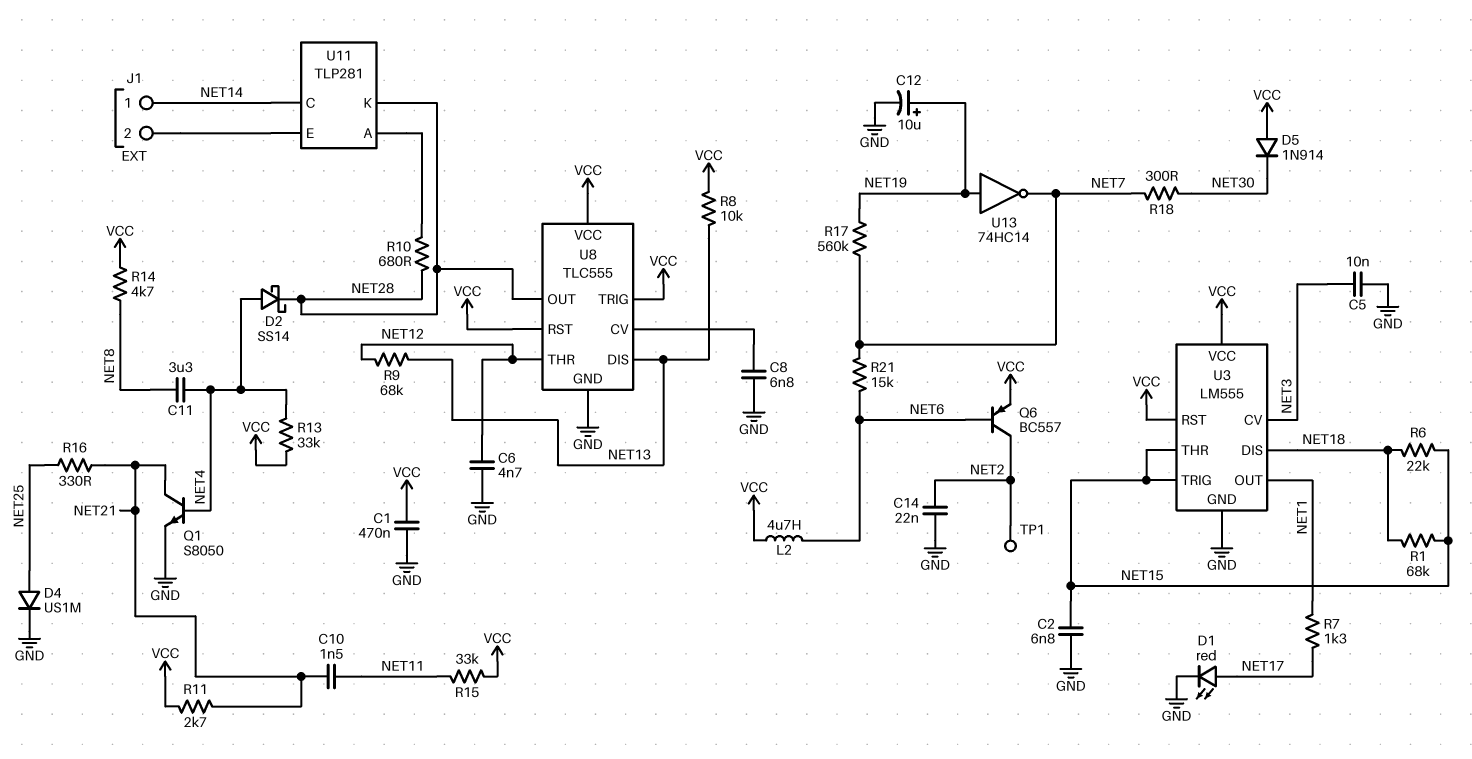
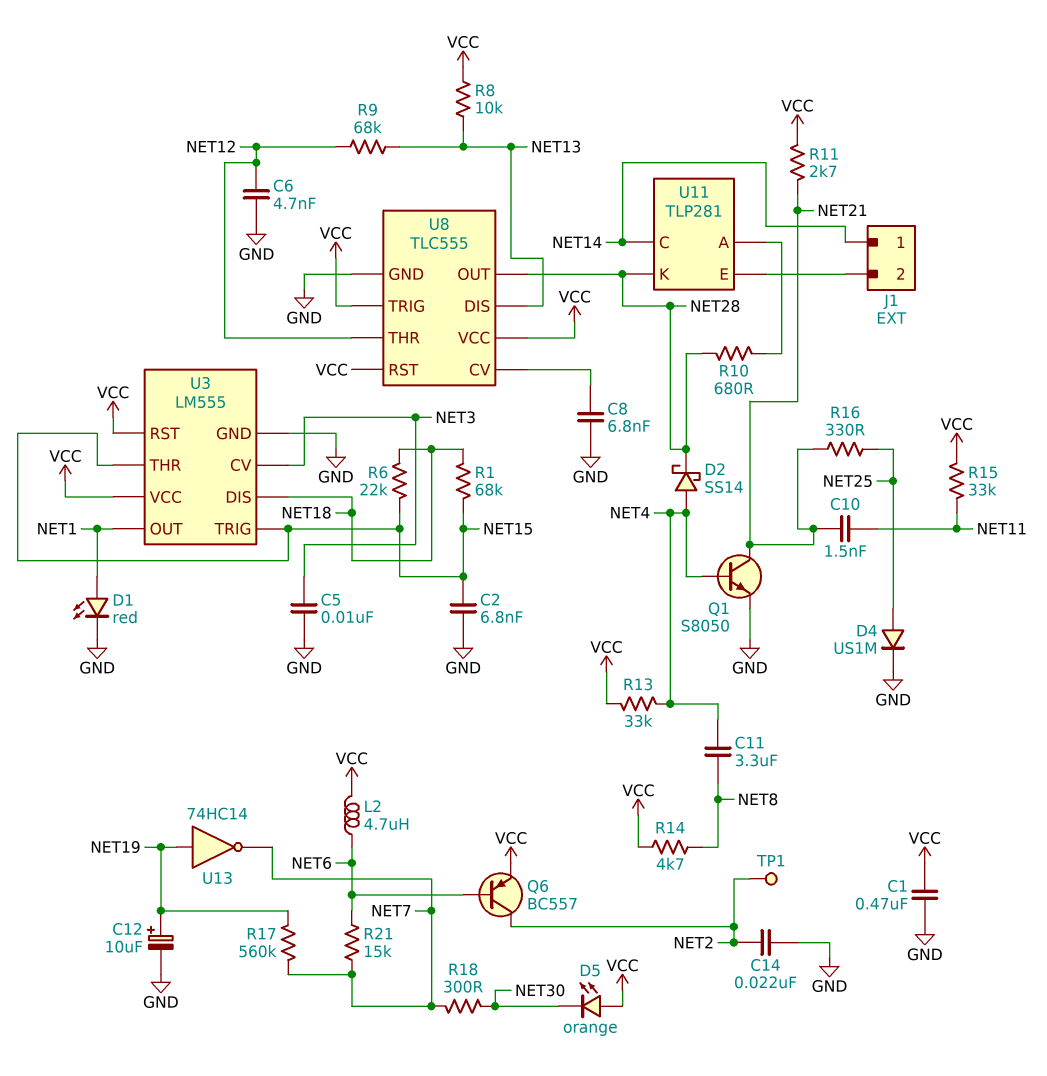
D1: LED red (A NET17, K GND) -> LED red (A NET1, K GND)
D5: diode 1N914 (A VCC, K NET30) -> LED orange (A VCC, K NET30)
R7: 1.3k (NET1, NET17) -> none

